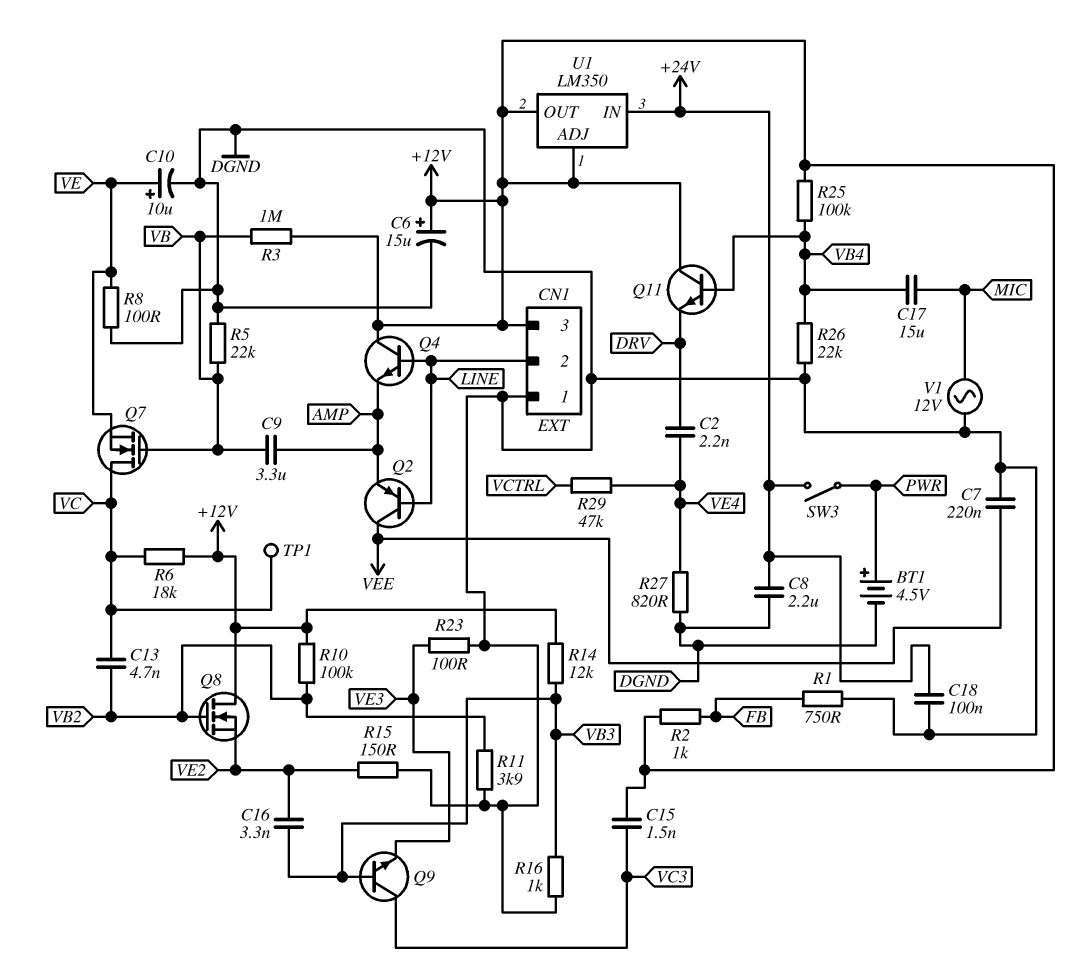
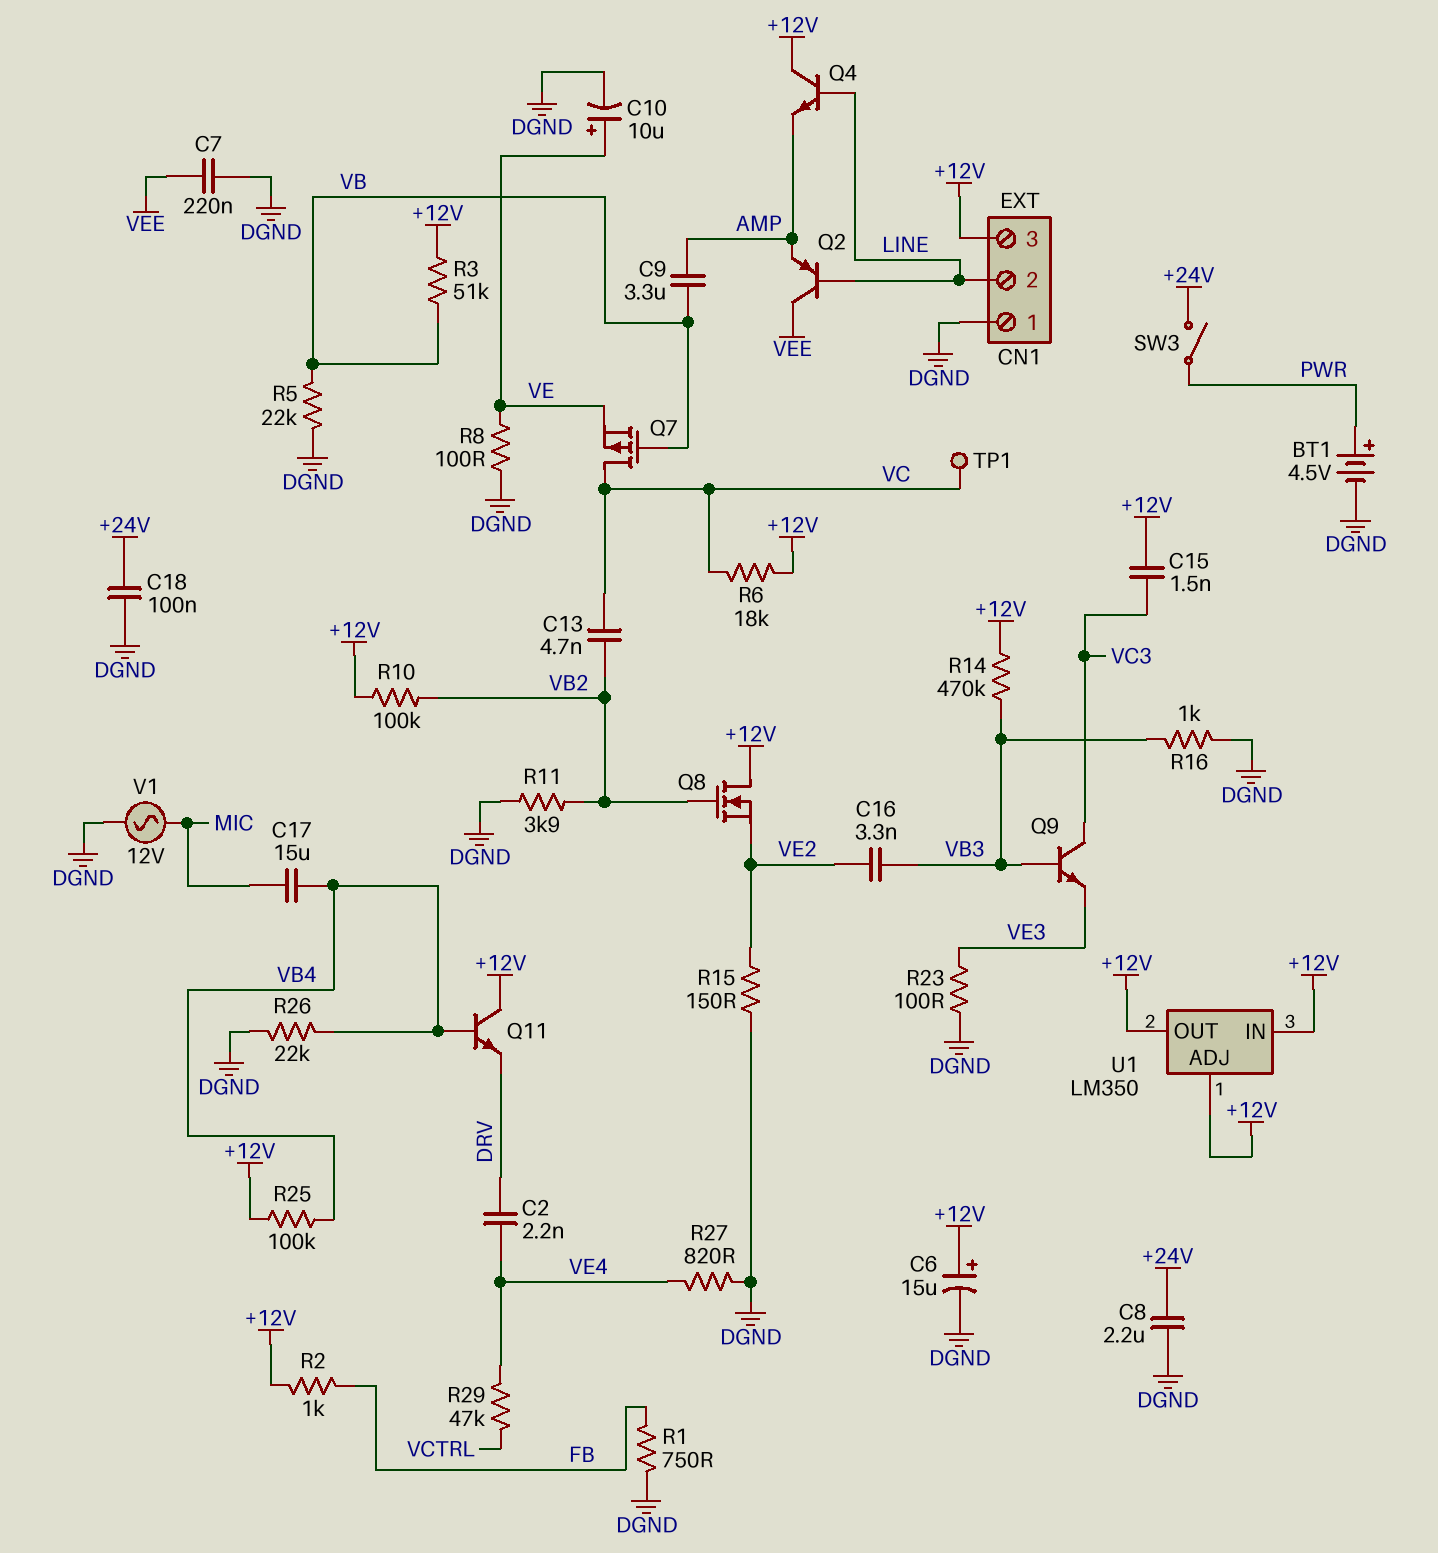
Q7: NMOS (G VB, D VC, S VE) -> PMOS (G VB, D VC, S VE)
R3: 1M (+12V, VB) -> 51k (+12V, VB)
R14: 12k (+12V, VB3) -> 470k (+12V, VB3)
U1 pin IN: +24V -> +12V

